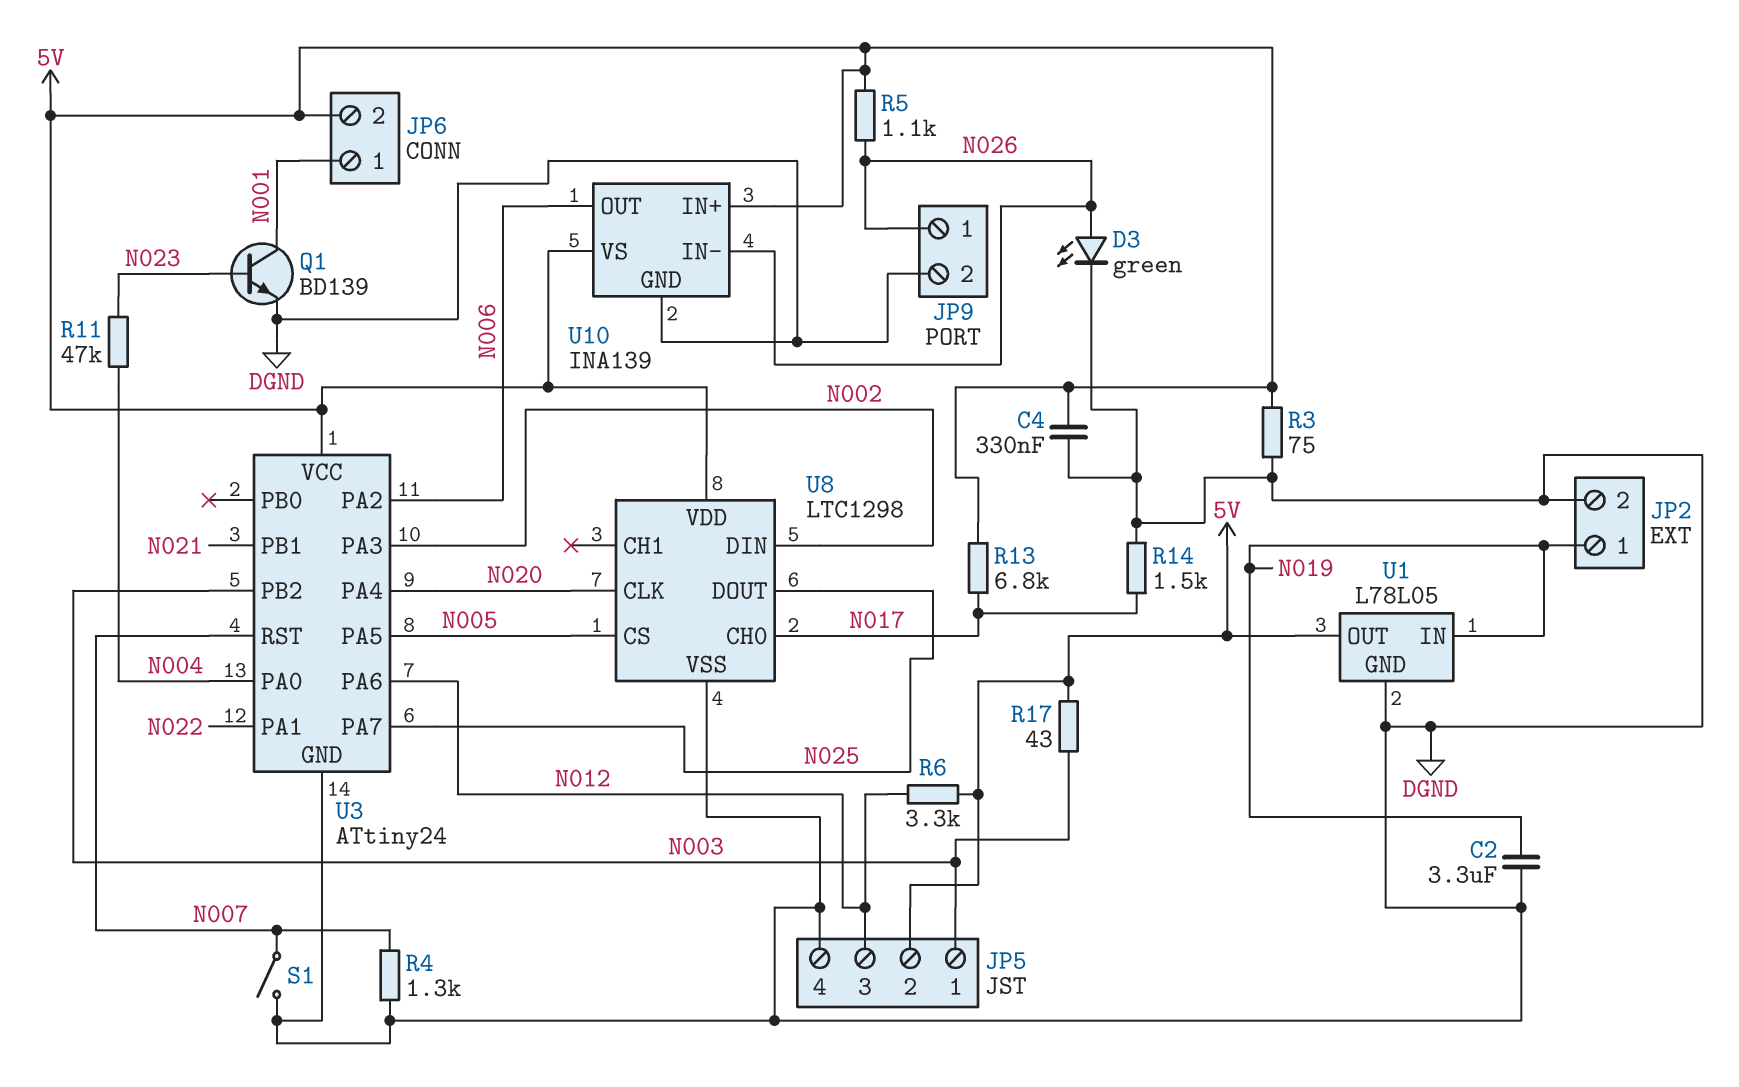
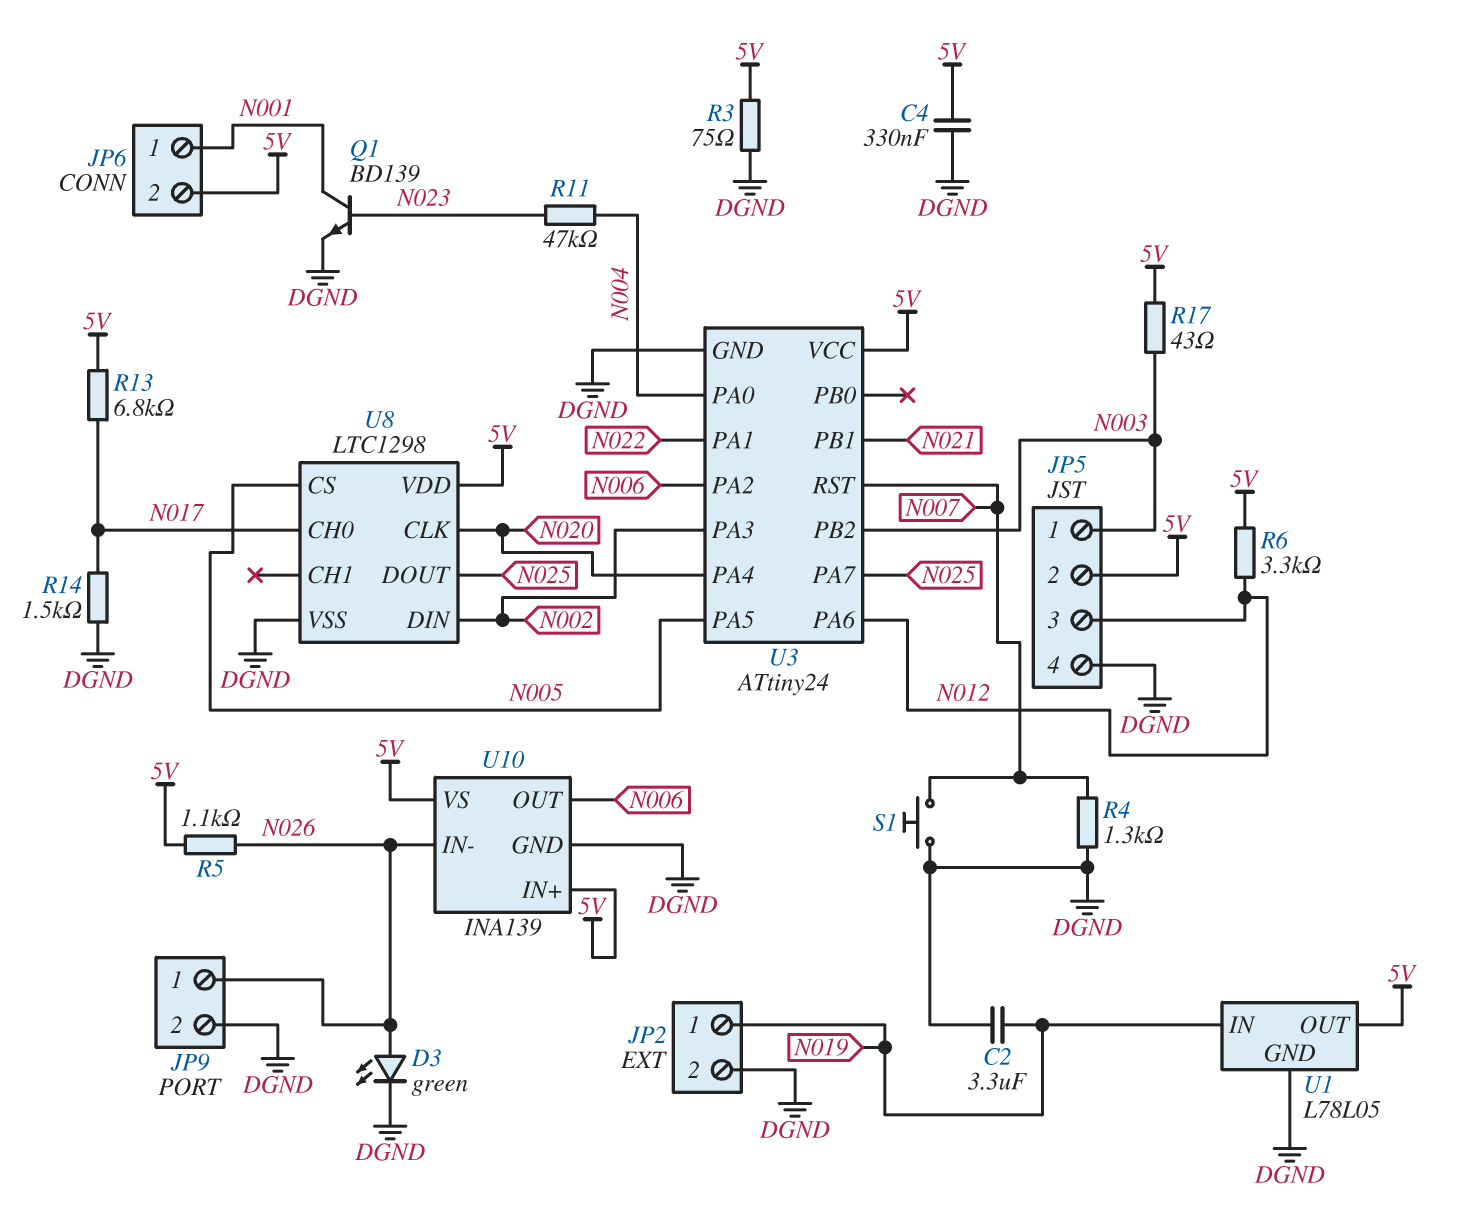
S1: switch (DGND, N007) -> button (DGND, N007)

